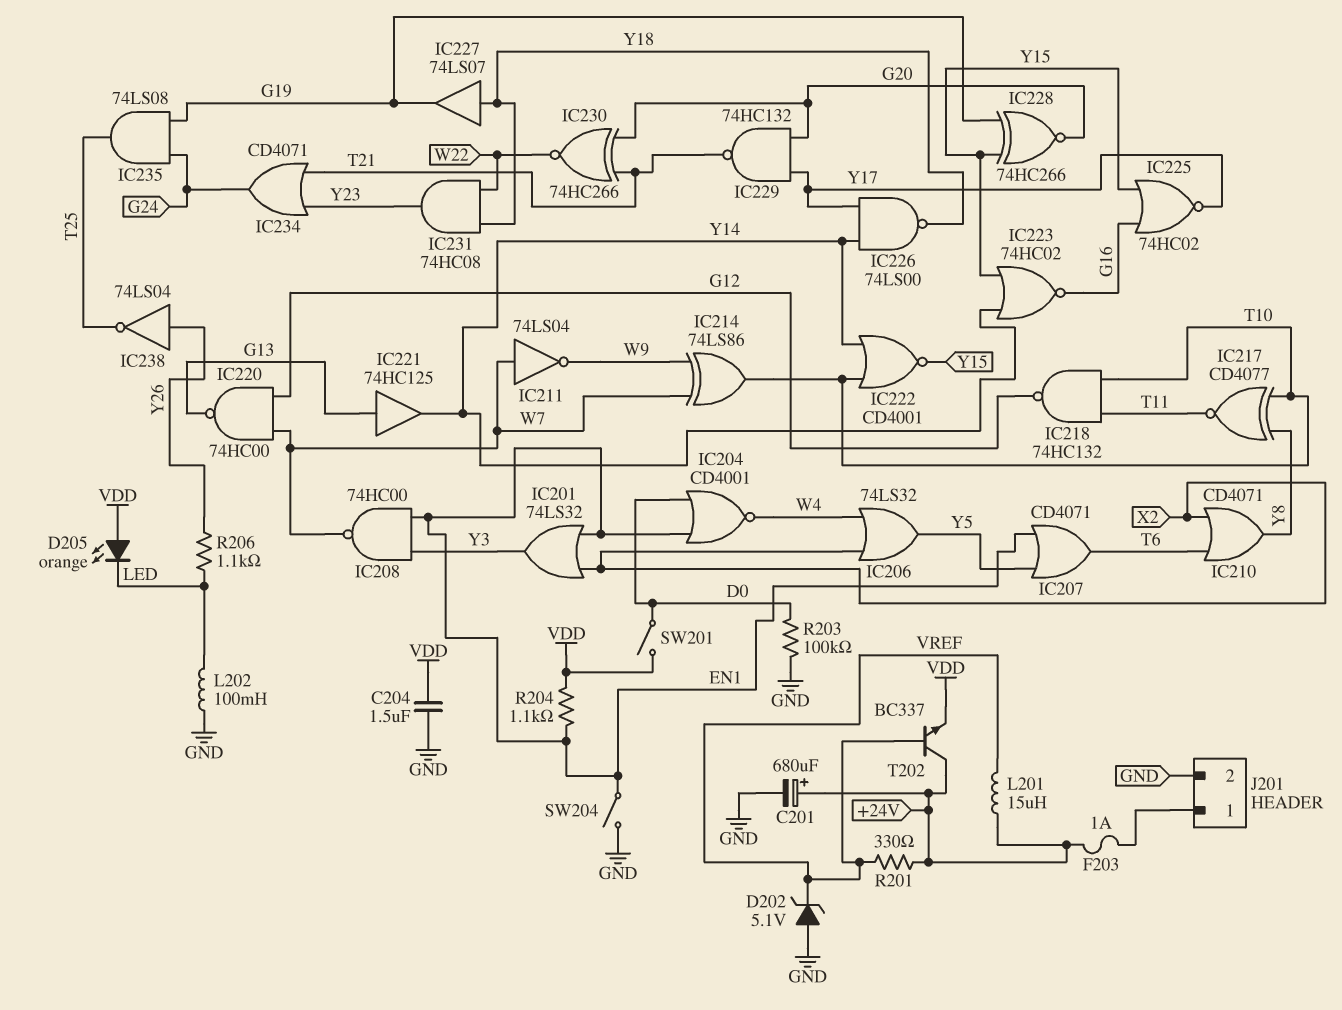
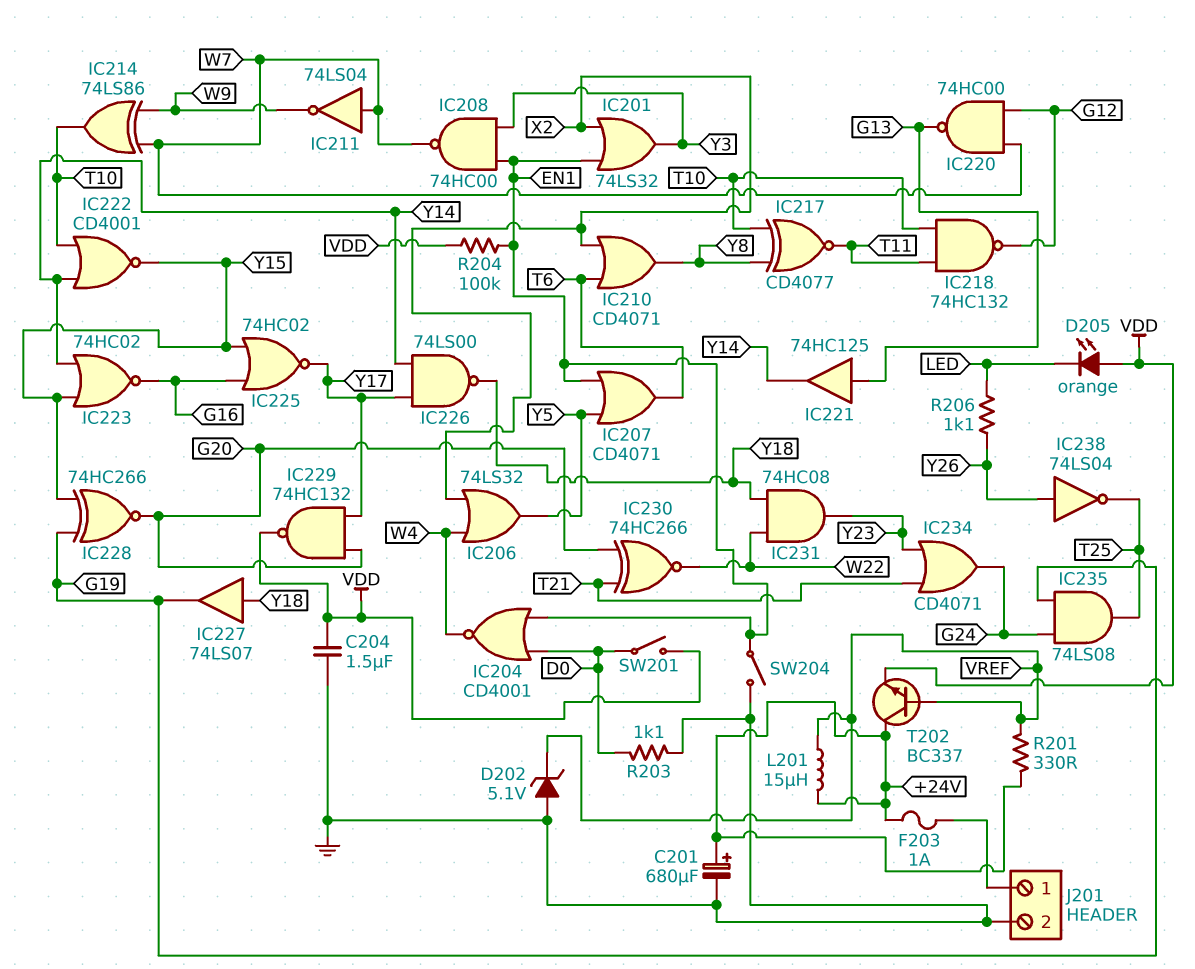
IC229: NAND 74HC132 (in G20, in Y17, out T21) -> NAND 74HC132 (in G20, in Y17, out VDD)
L202: 100mH (GND, LED) -> none
R203: 100k (D0, GND) -> 1.1k (D0, GND)
R204: 1.1k (EN1, VDD) -> 100k (EN1, VDD)

